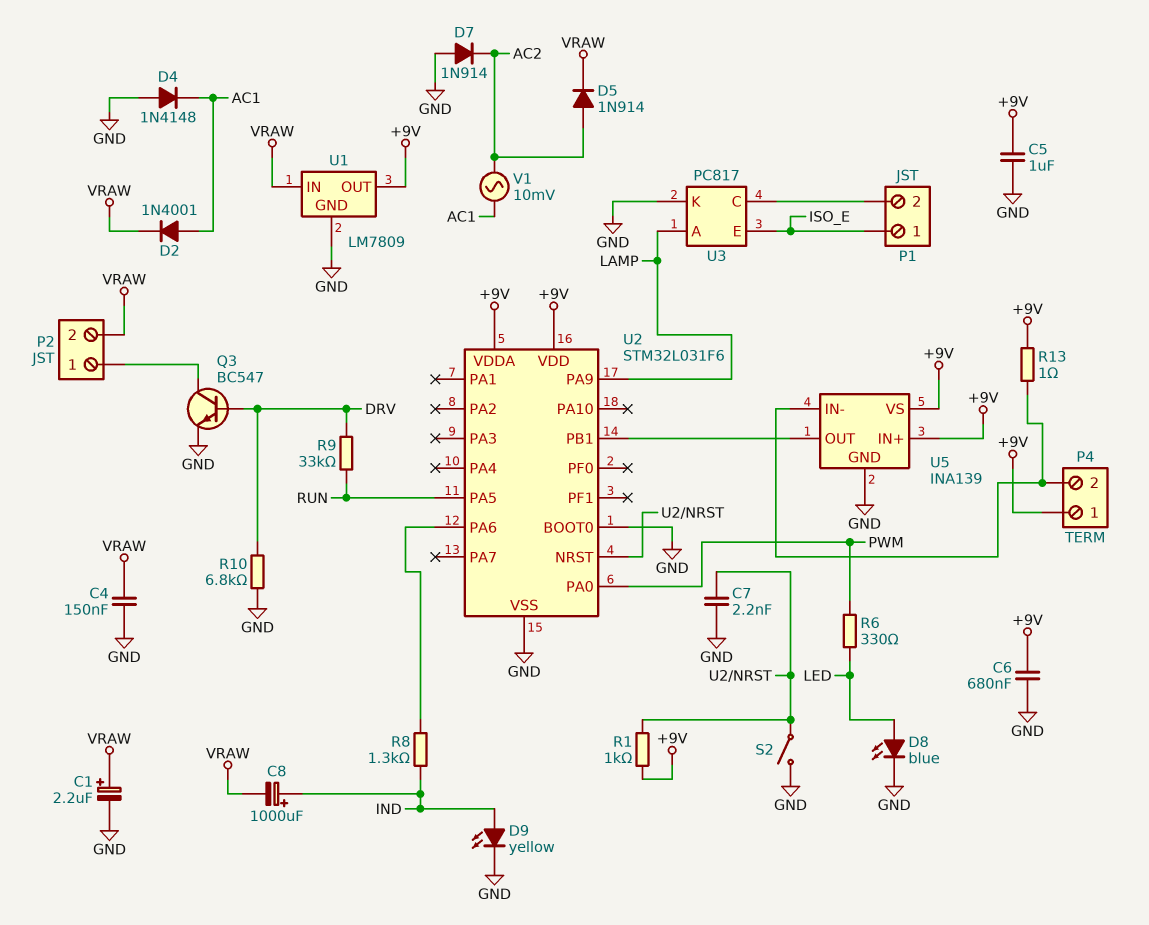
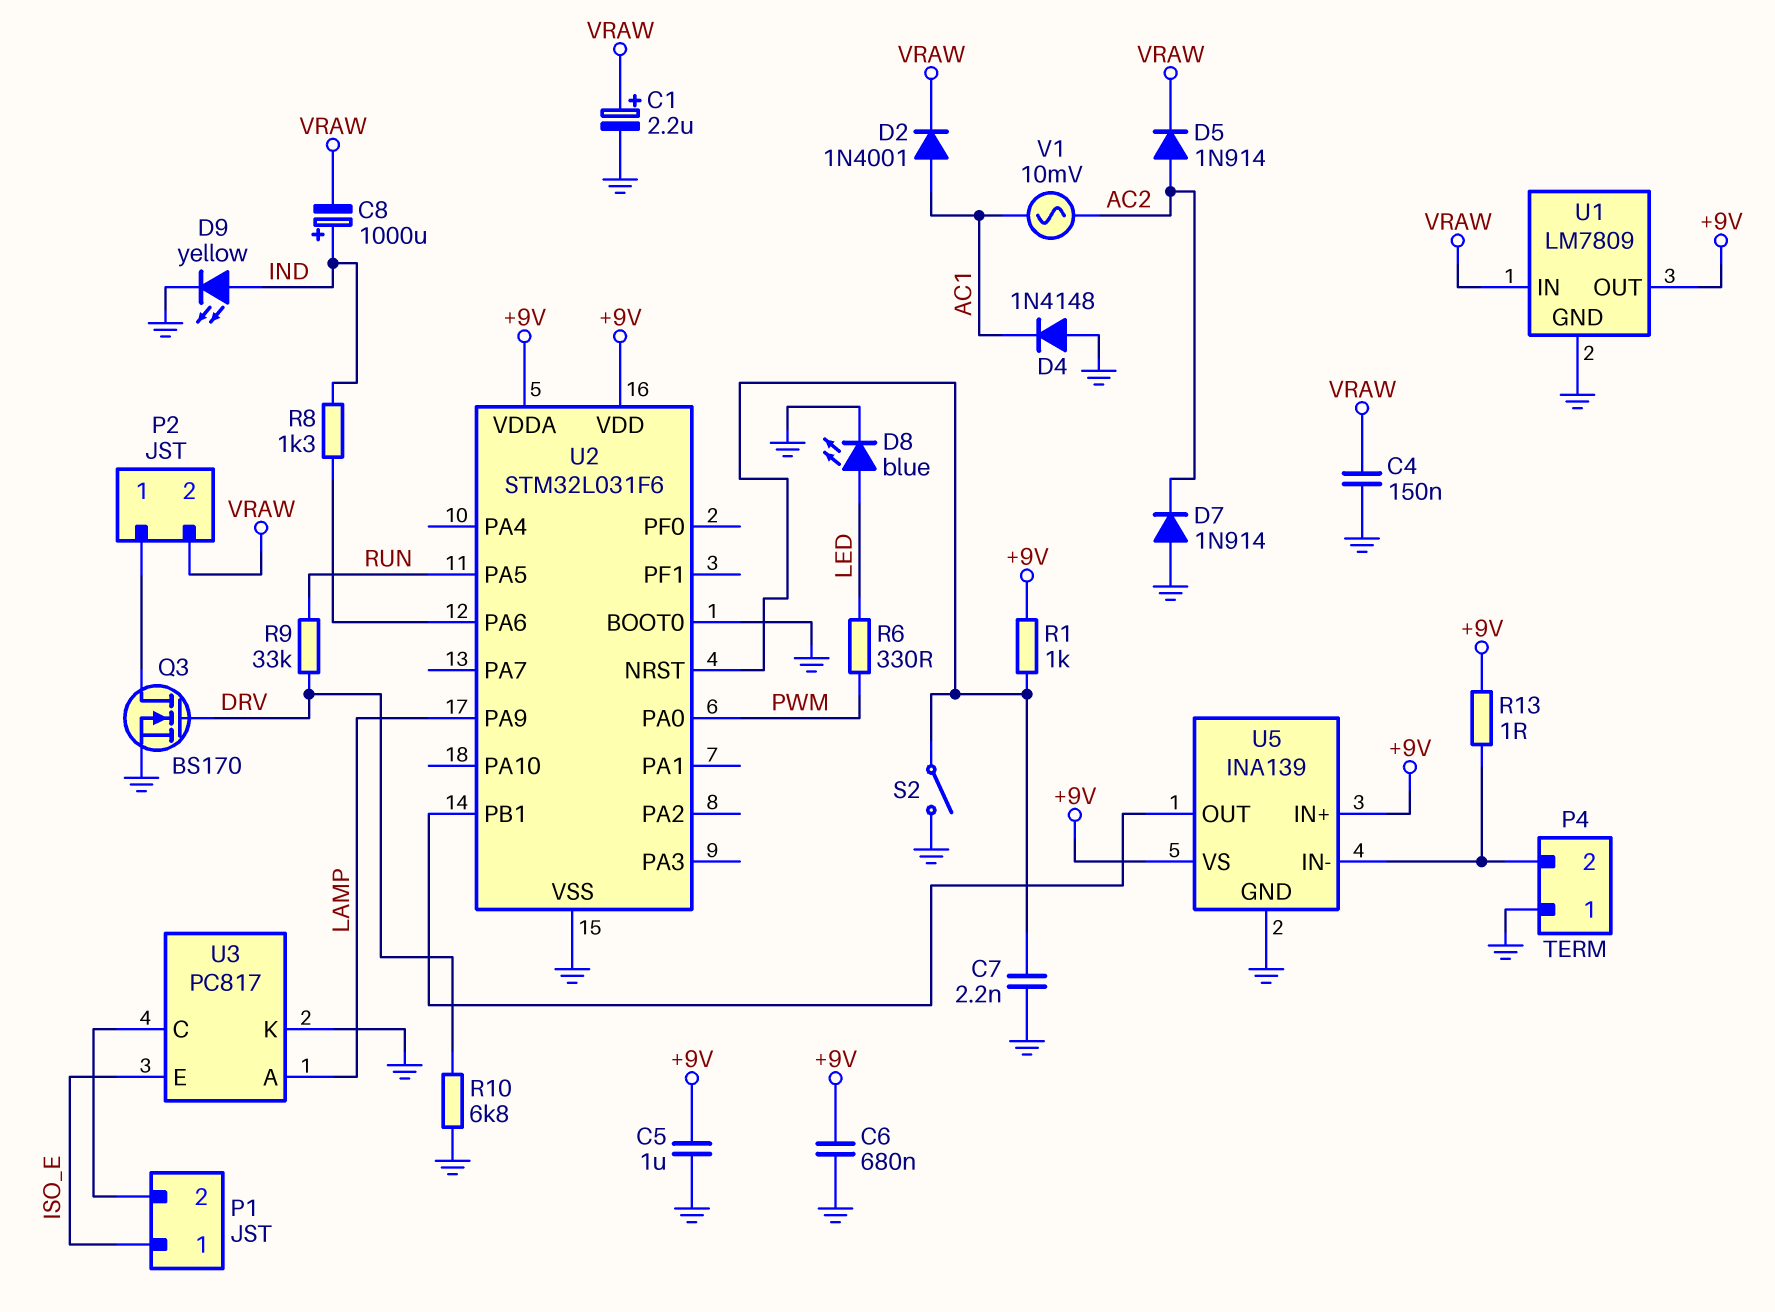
P4 pin 1: +9V -> GND
Q3: NPN BC547 (B DRV, C P2/1, E GND) -> NMOS BS170 (G DRV, D P2/1, S GND)

